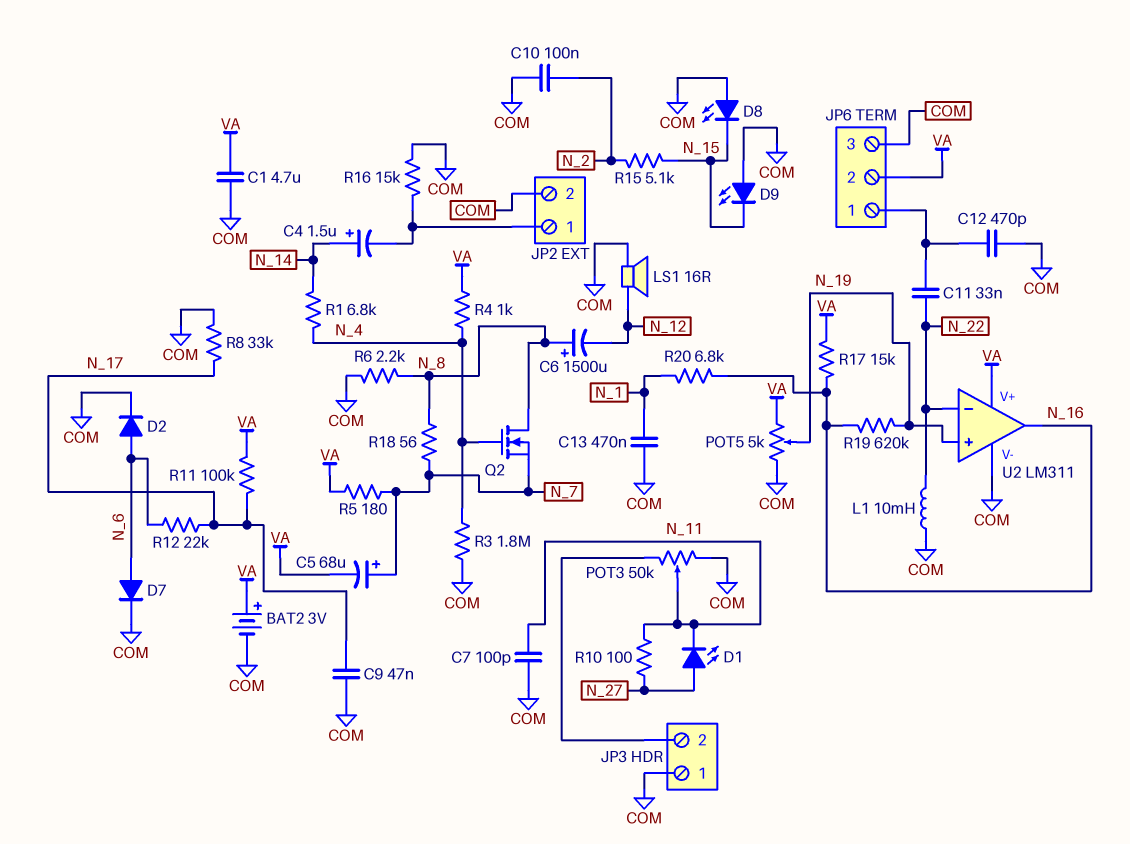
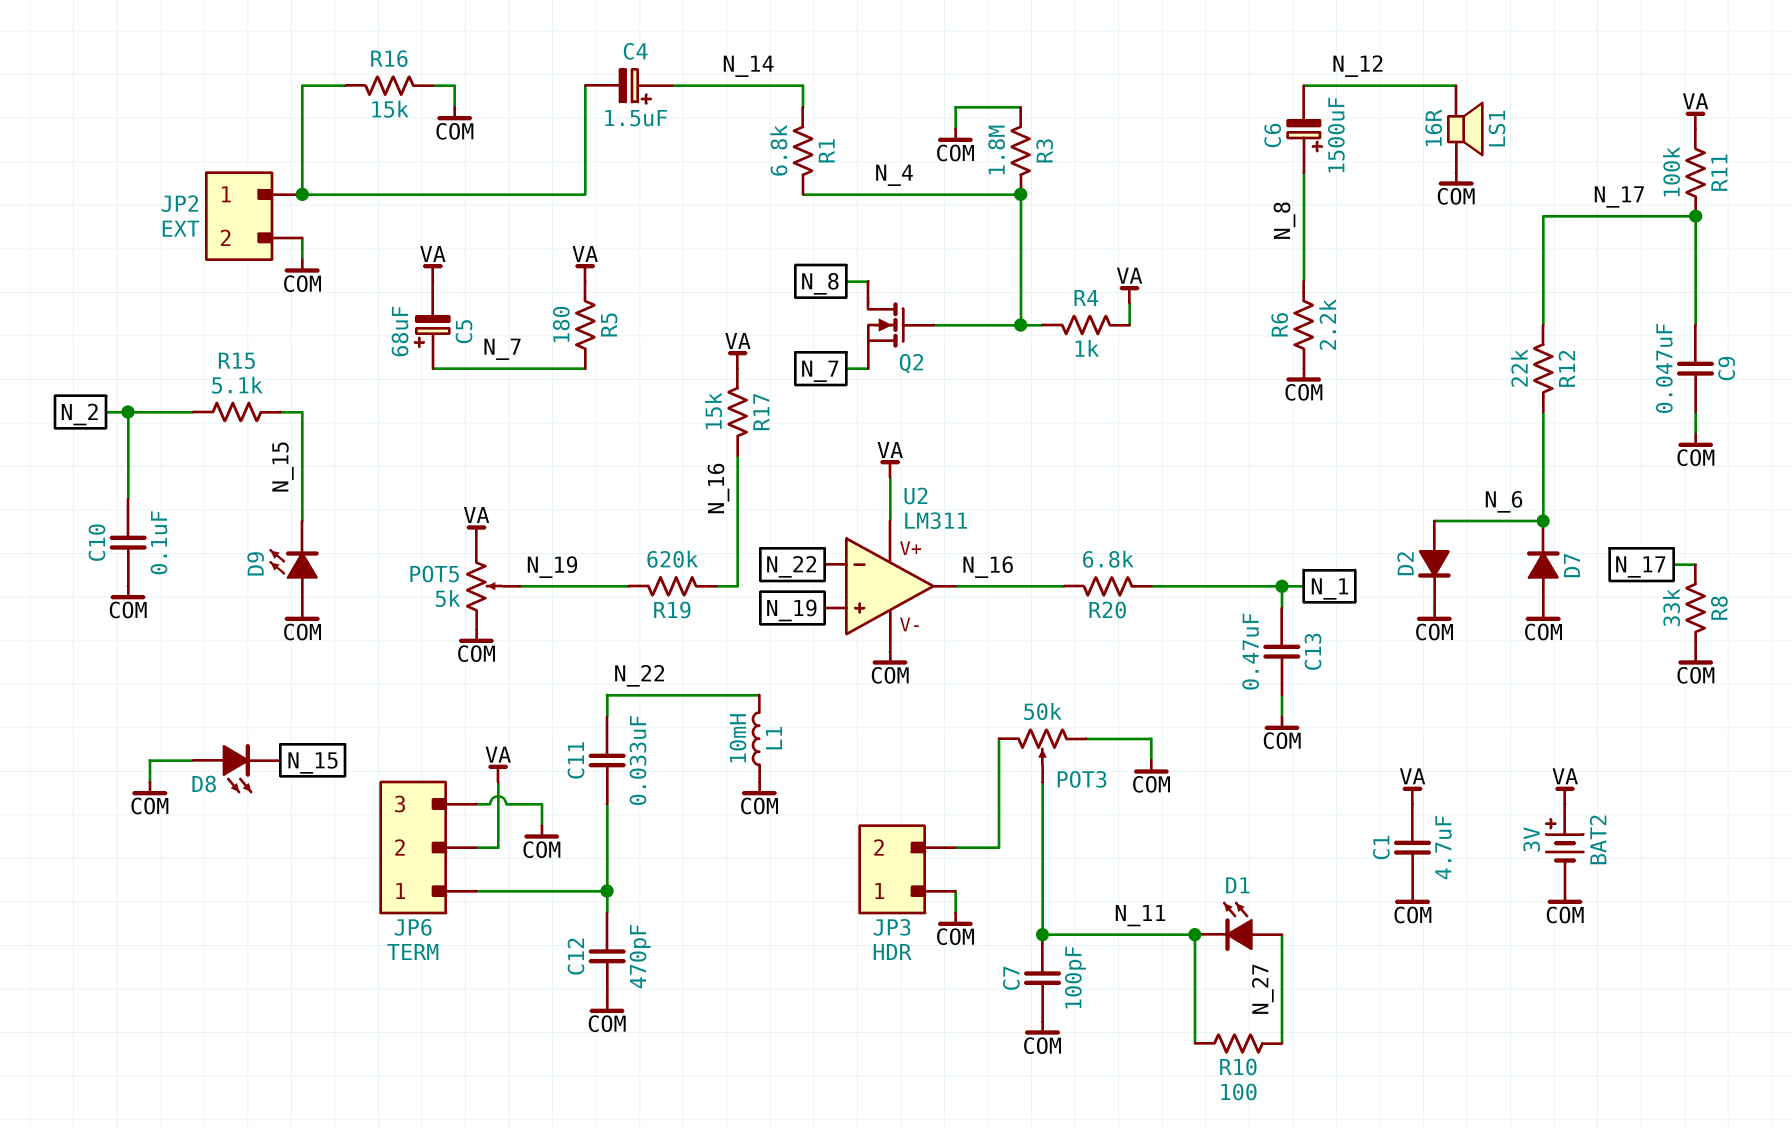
D7: diode (A N_6, K COM) -> diode (A COM, K N_6)
R18: 56 (N_7, N_8) -> none

